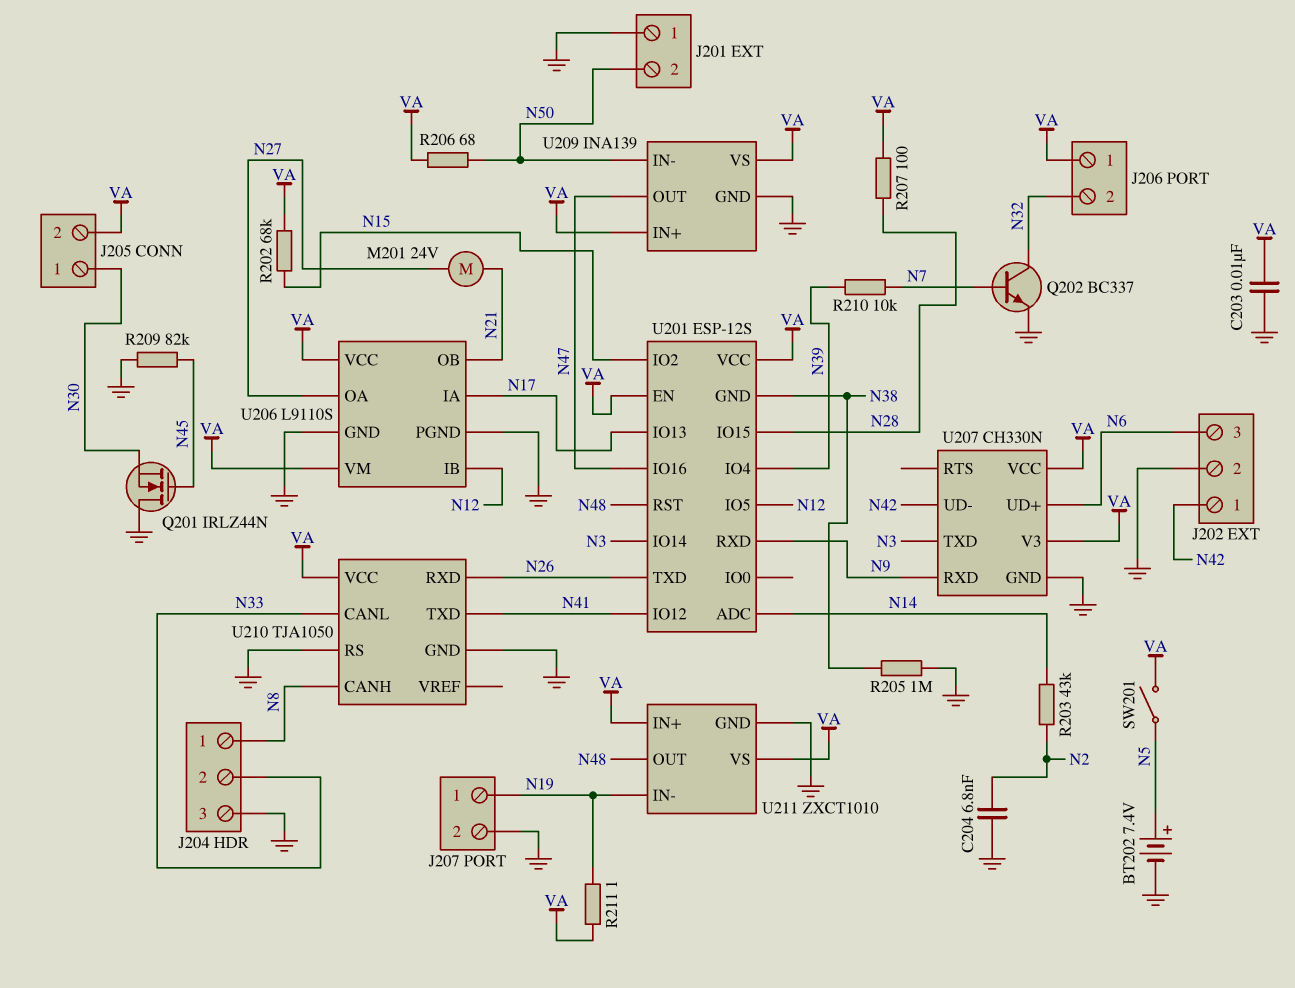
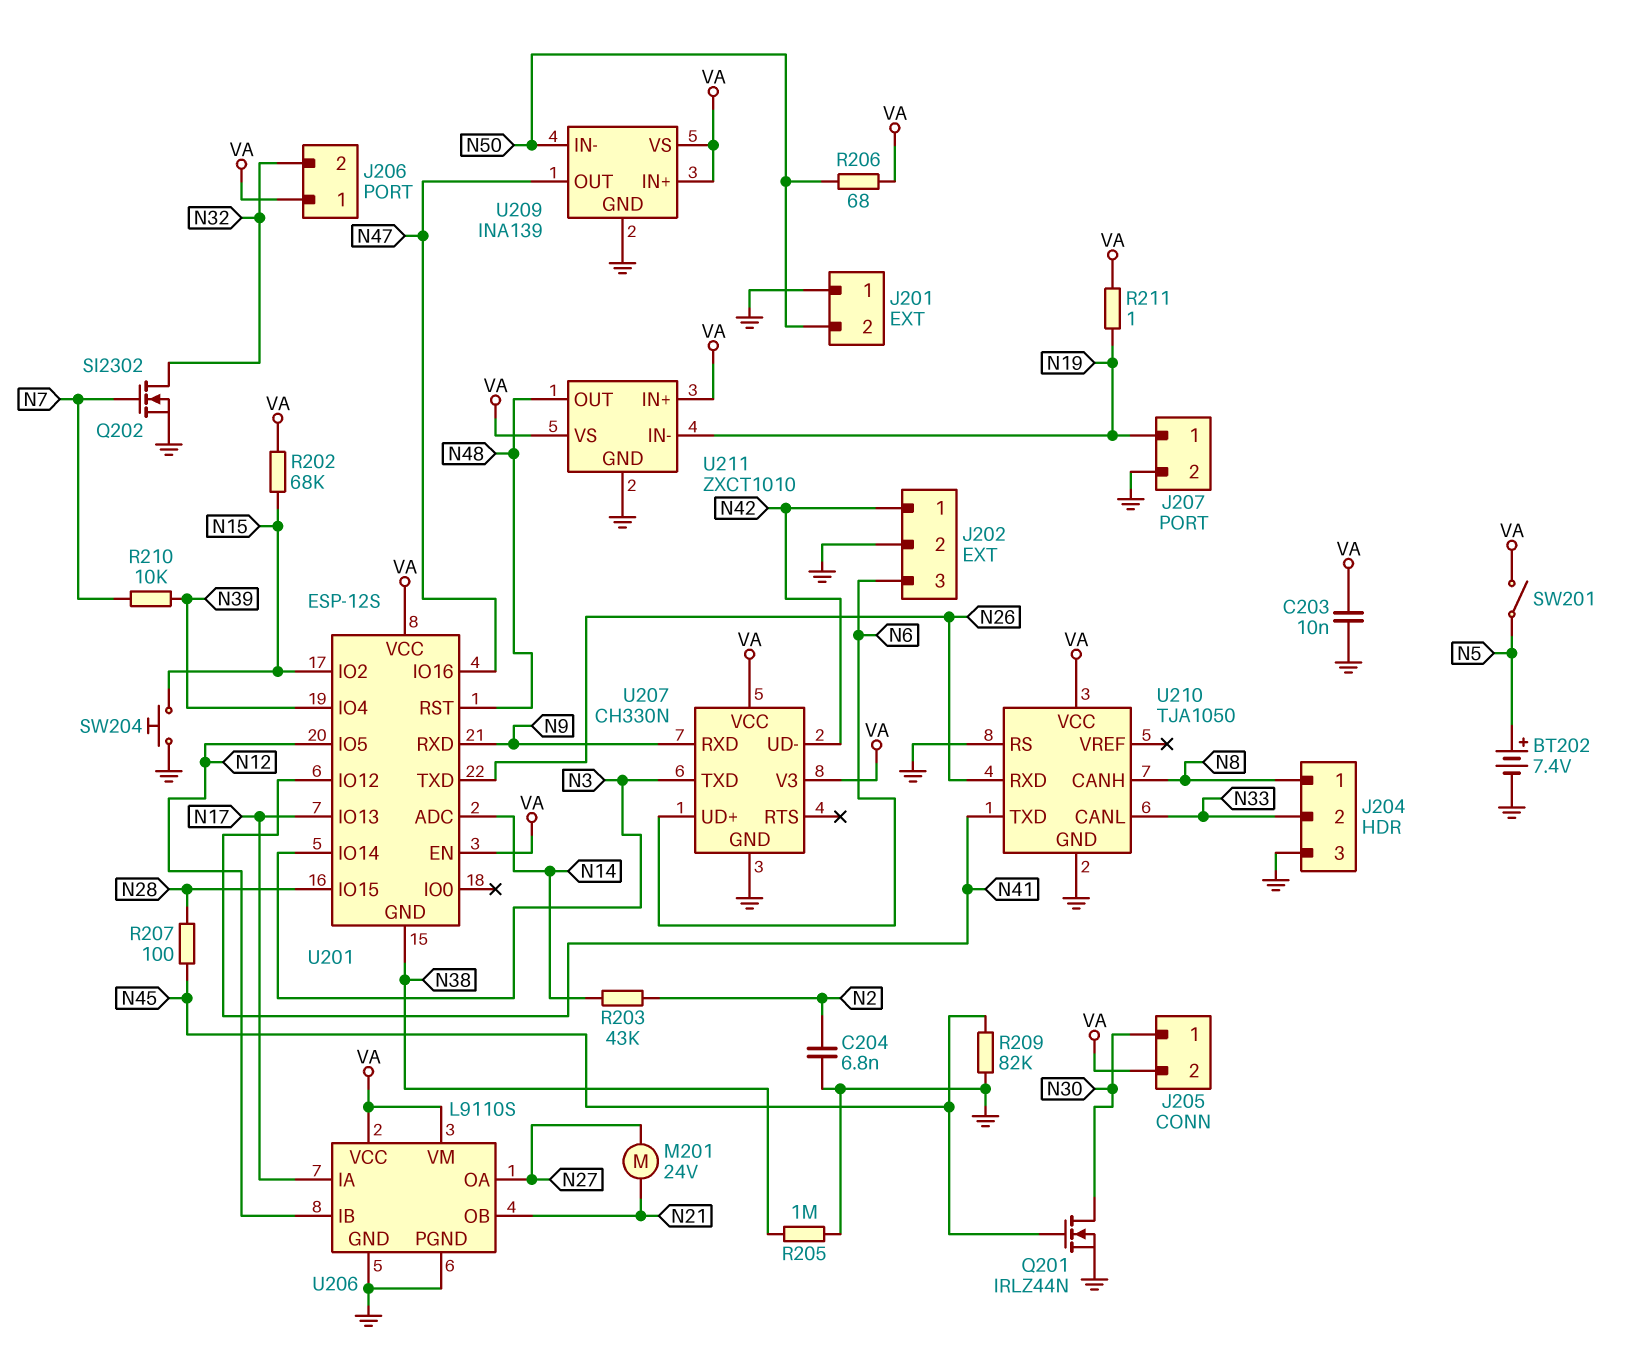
Q201: NMOS IRLZ44N (G N45, D GND, S N30) -> NMOS IRLZ44N (G N45, D N30, S GND)
Q202: NPN BC337 (B N7, C N32, E GND) -> NMOS SI2302 (G N7, D N32, S GND)
R207: 100 (N28, VA) -> 100 (N28, N45)
SW204: none -> button (GND, N15)

